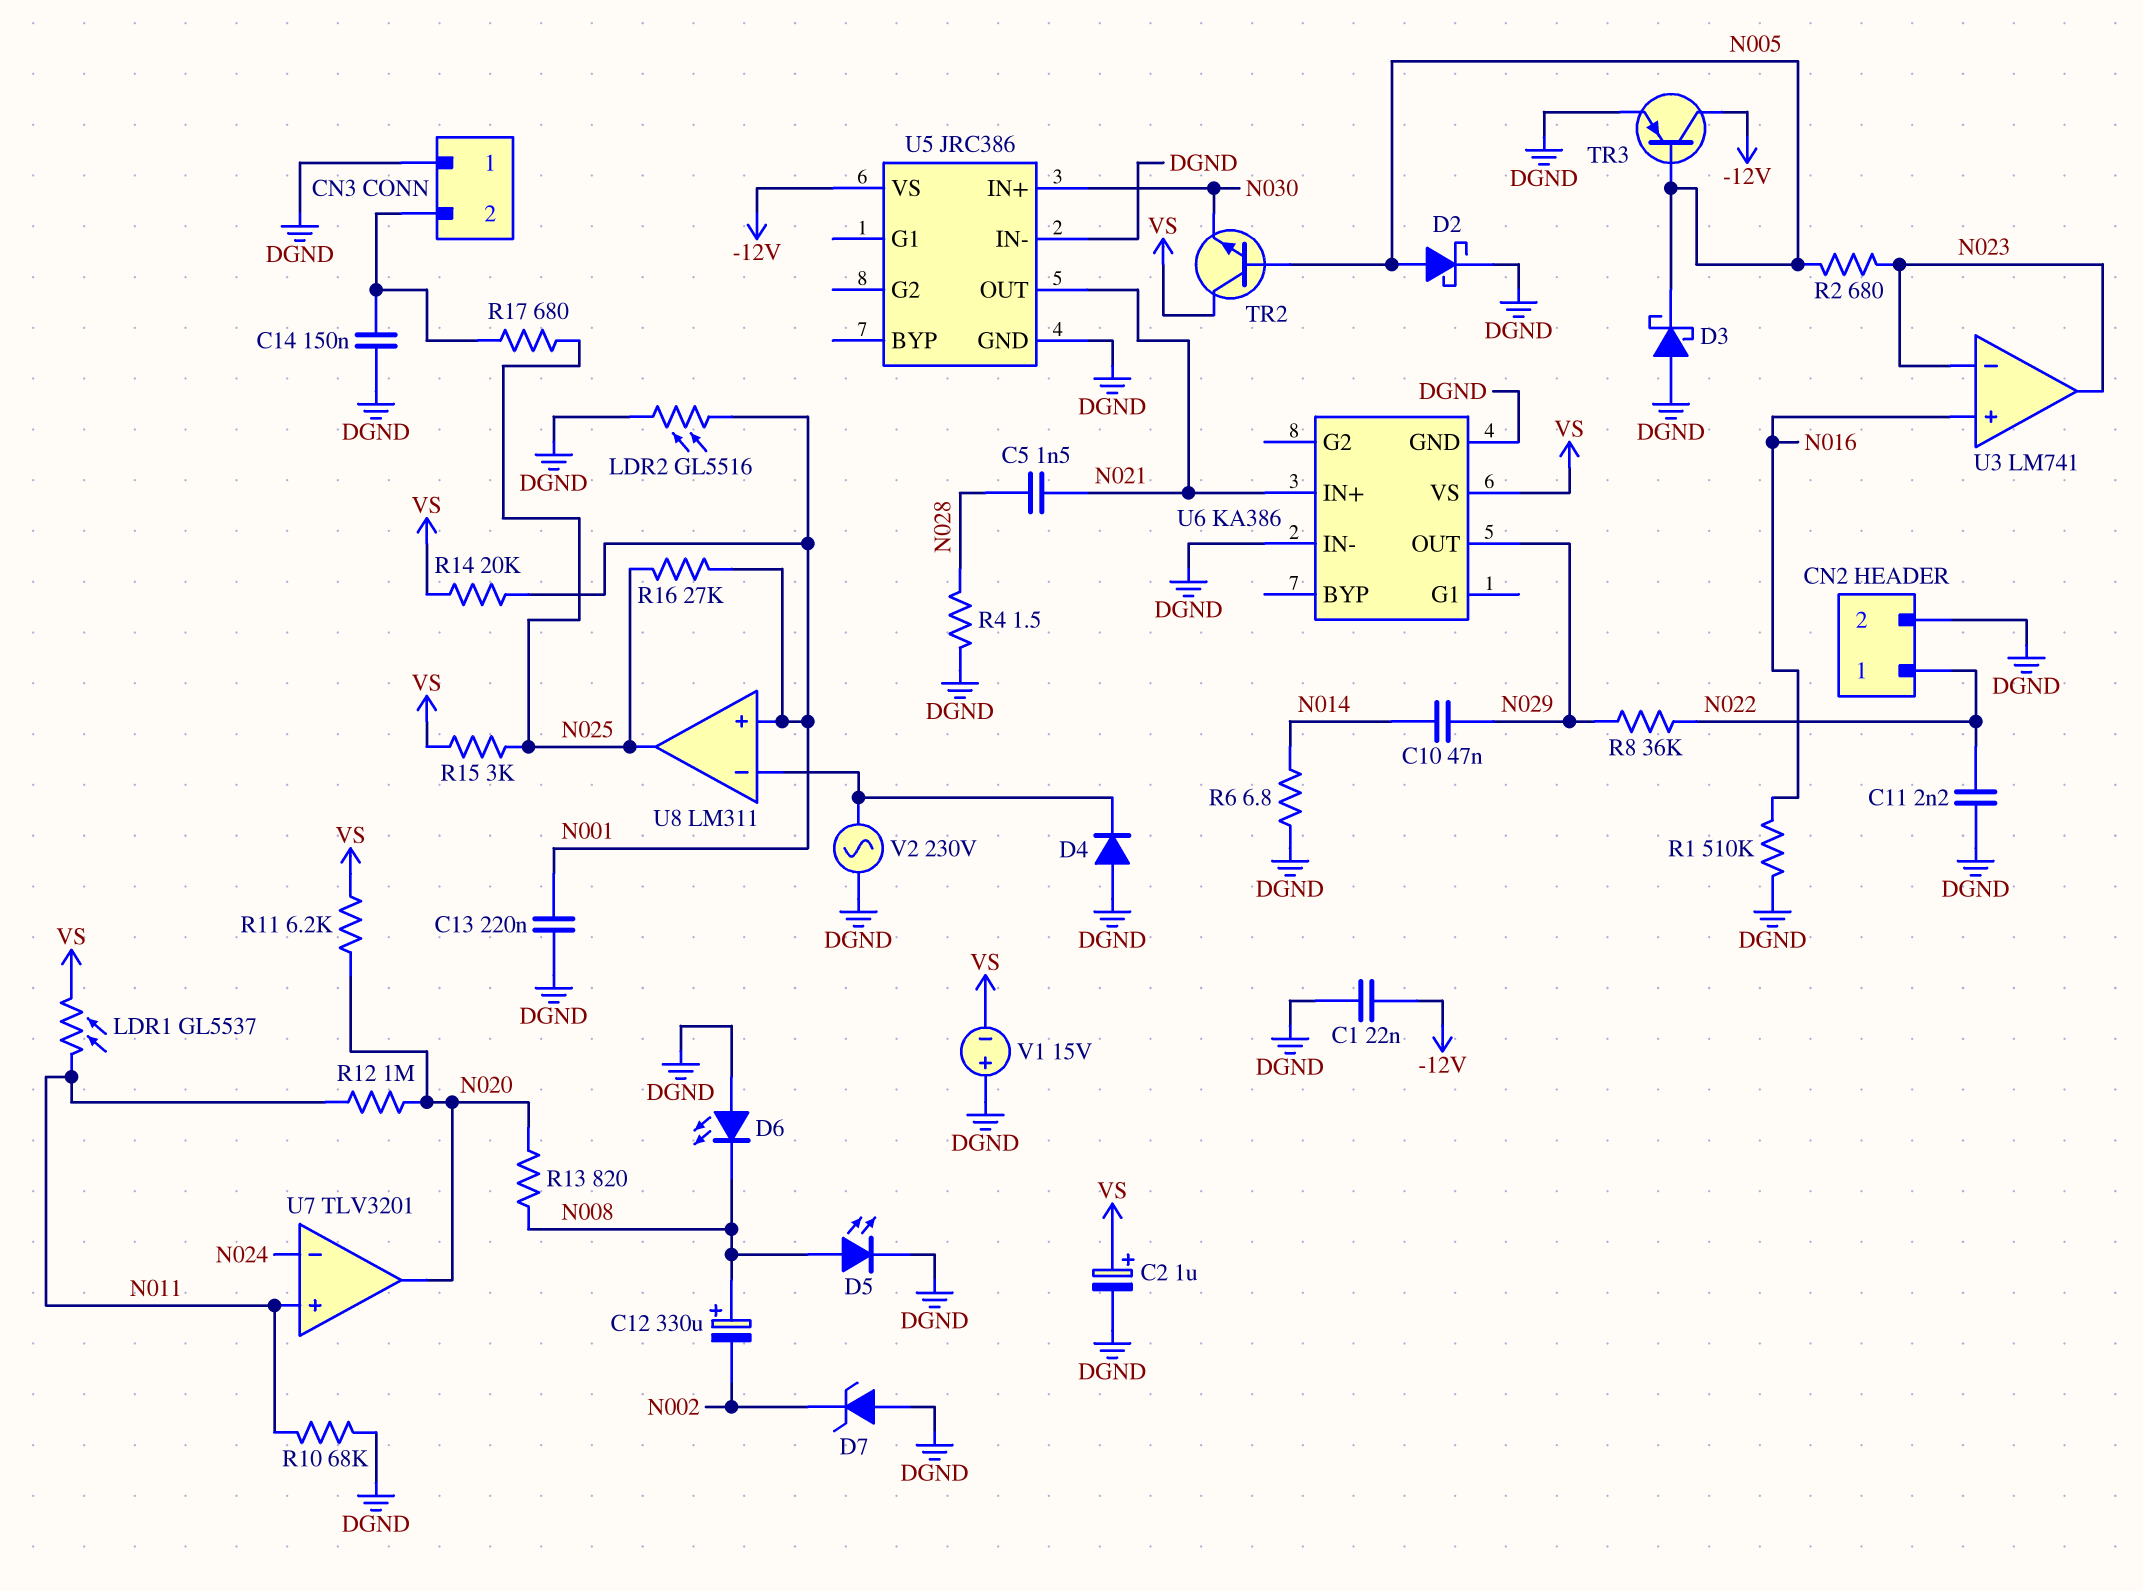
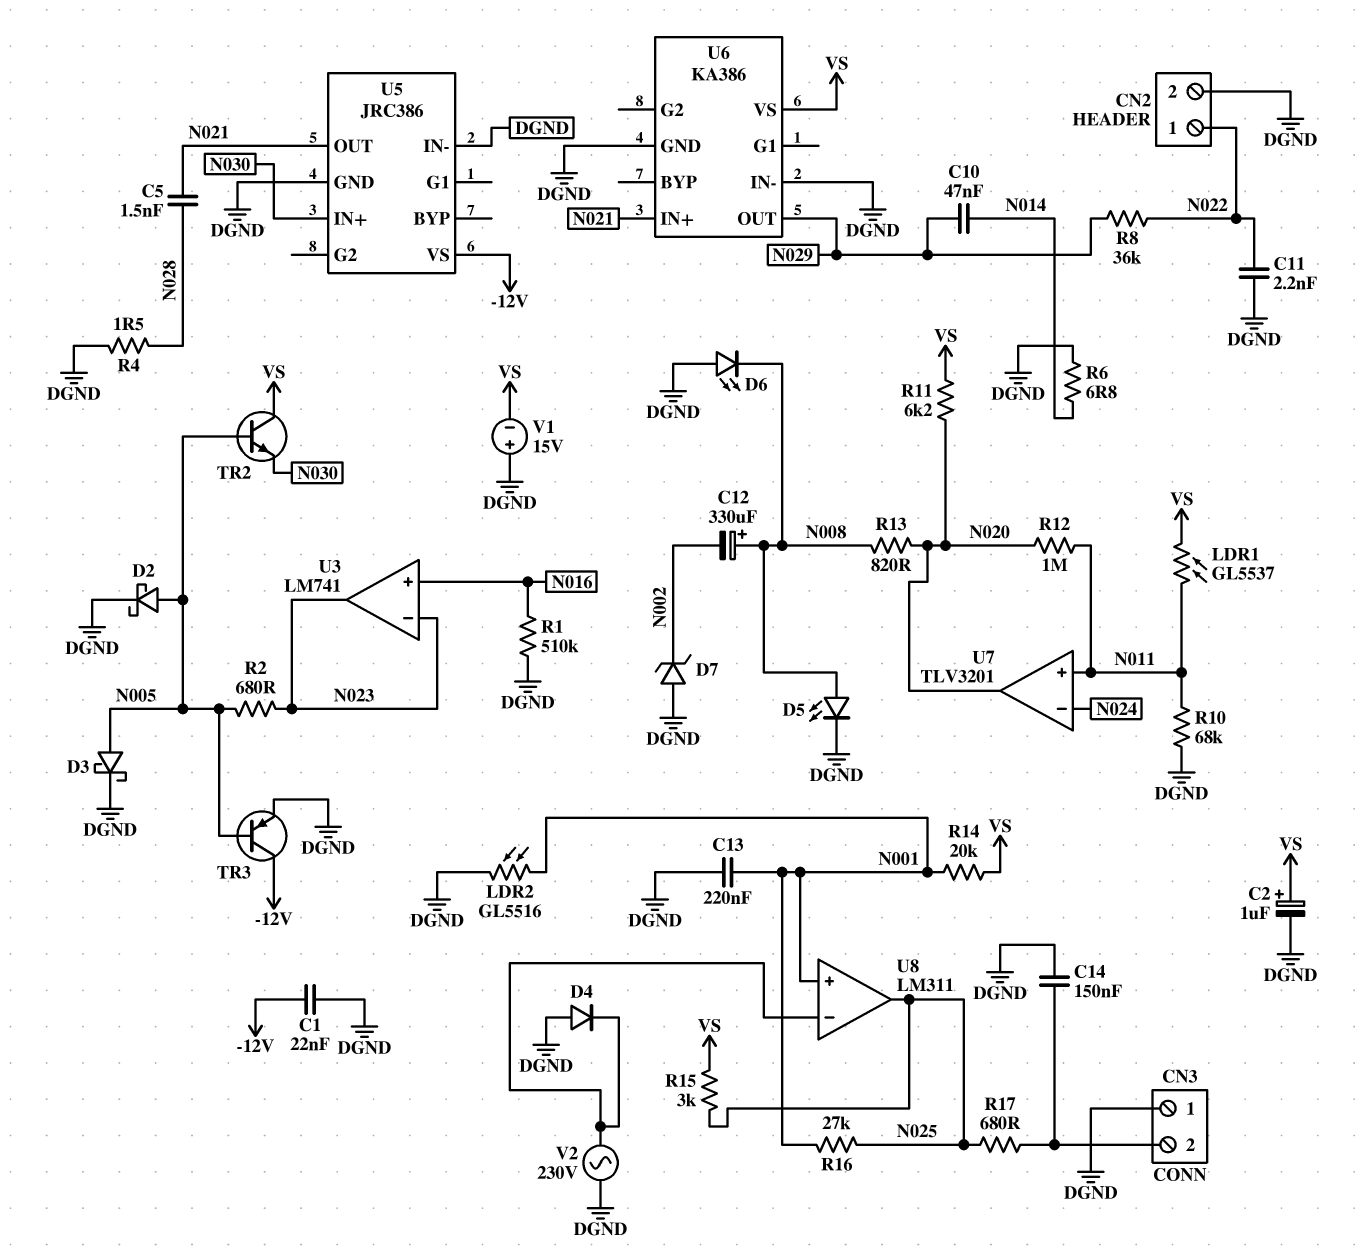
D3: schottky (A DGND, K N005) -> schottky (A N005, K DGND)

